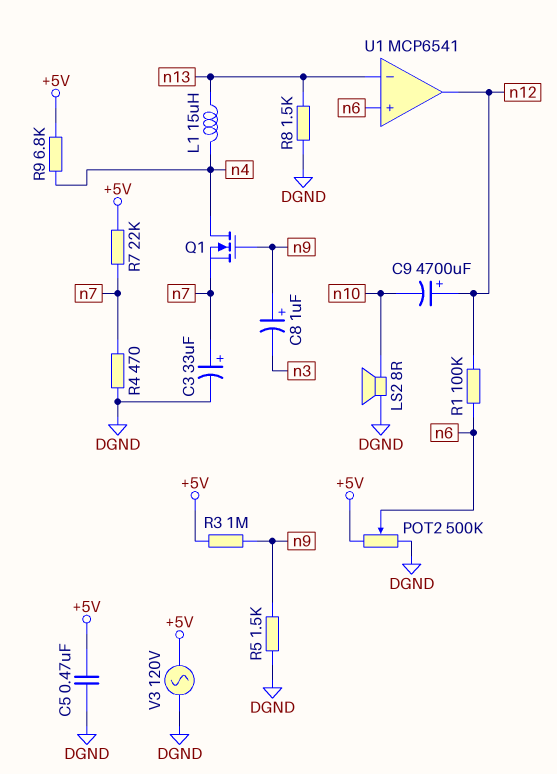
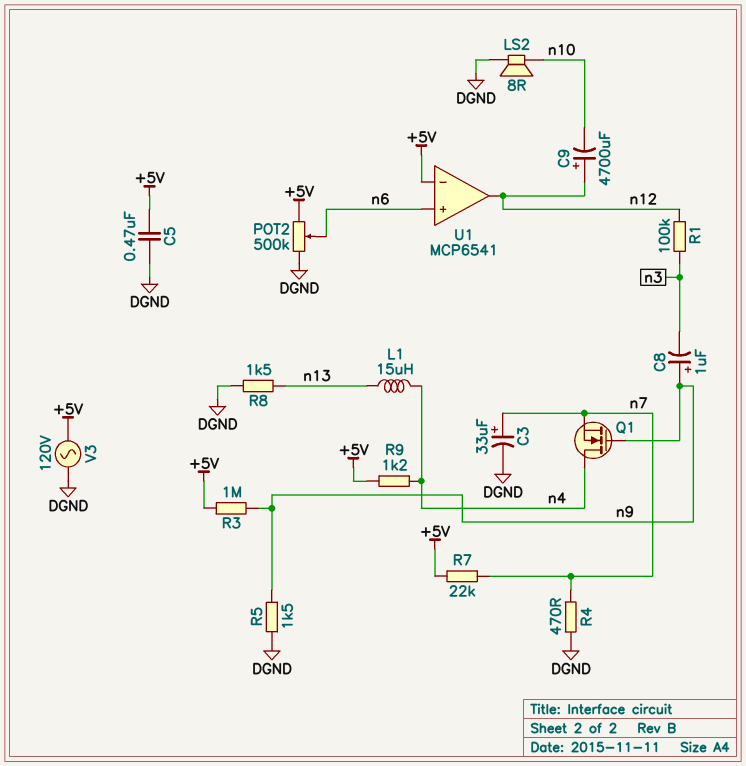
R1: 100k (n6, n12) -> 100k (n3, n12)
R9: 6.8k (+5V, n4) -> 1.2k (+5V, n4)
U1 pin in-: n13 -> +5V

